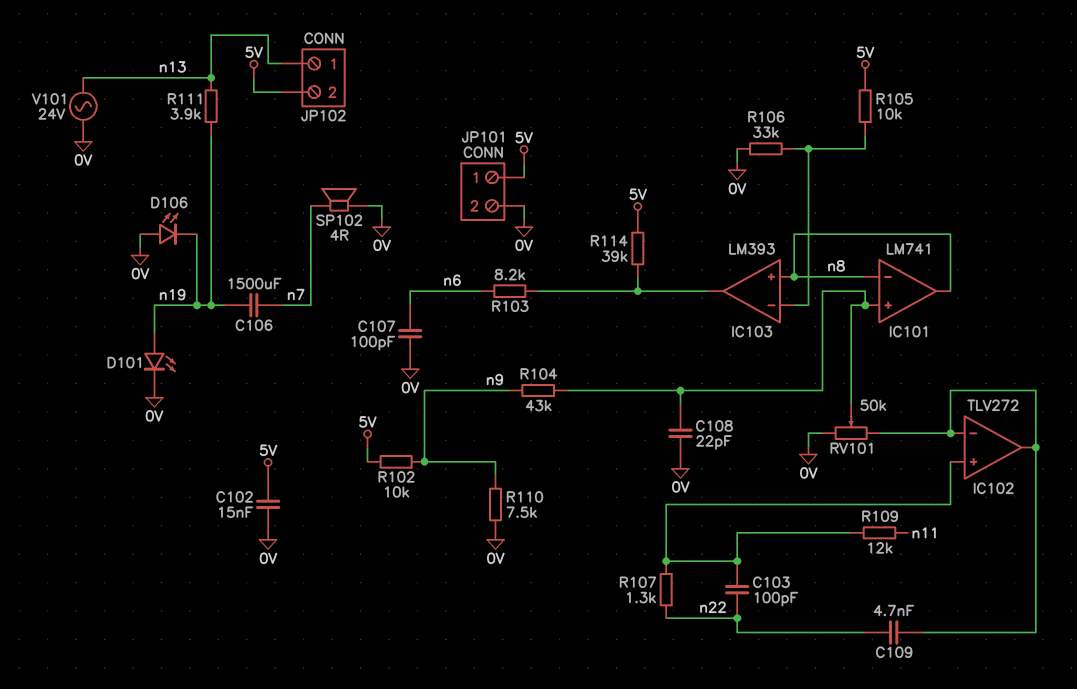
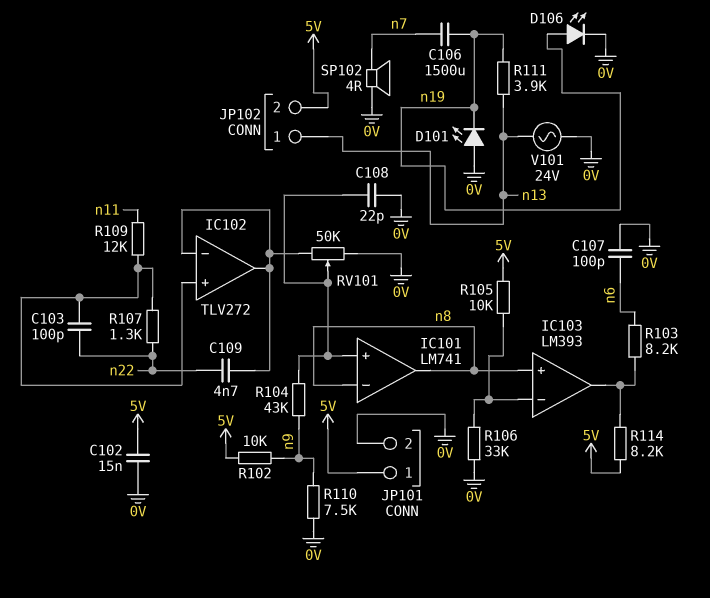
D101: LED (A n19, K 0V) -> LED (A 0V, K n19)
D106: LED (A 0V, K n19) -> LED (A n19, K 0V)
R114: 39k (5V, IC103/out) -> 8.2k (5V, IC103/out)

